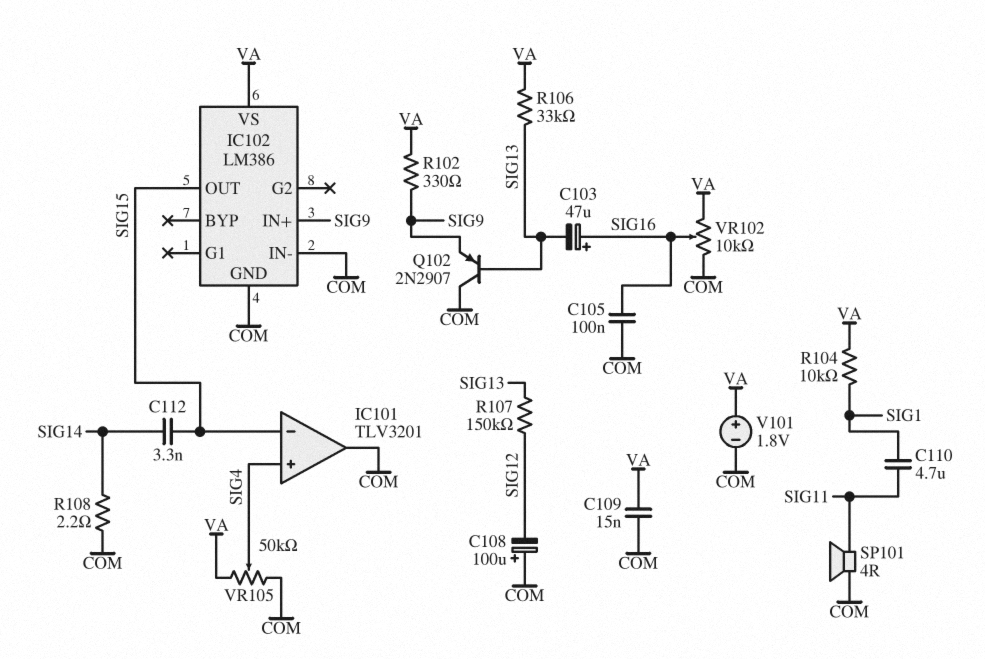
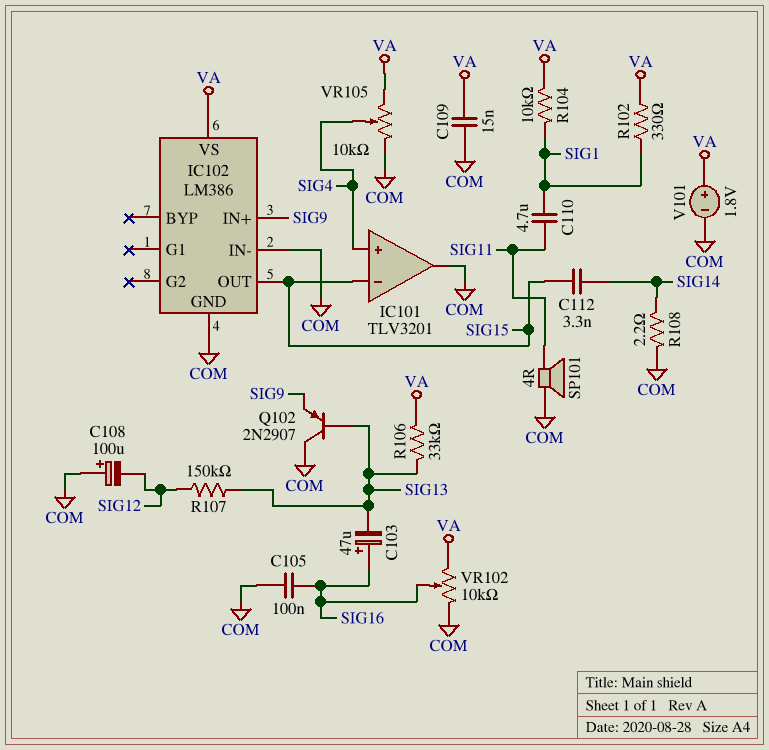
R102: 330 (SIG9, VA) -> 330 (SIG1, VA)
VR105: 50k (COM, VA, wiper SIG4) -> 10k (COM, VA, wiper SIG4)

